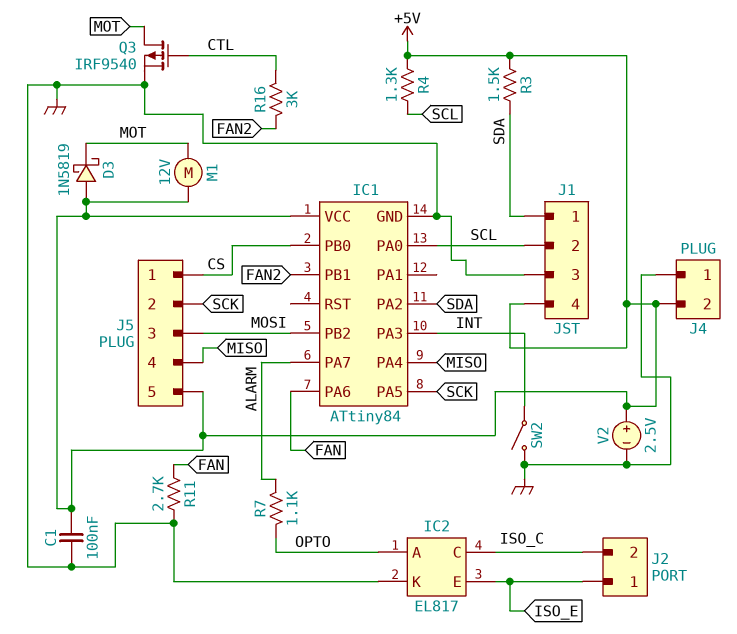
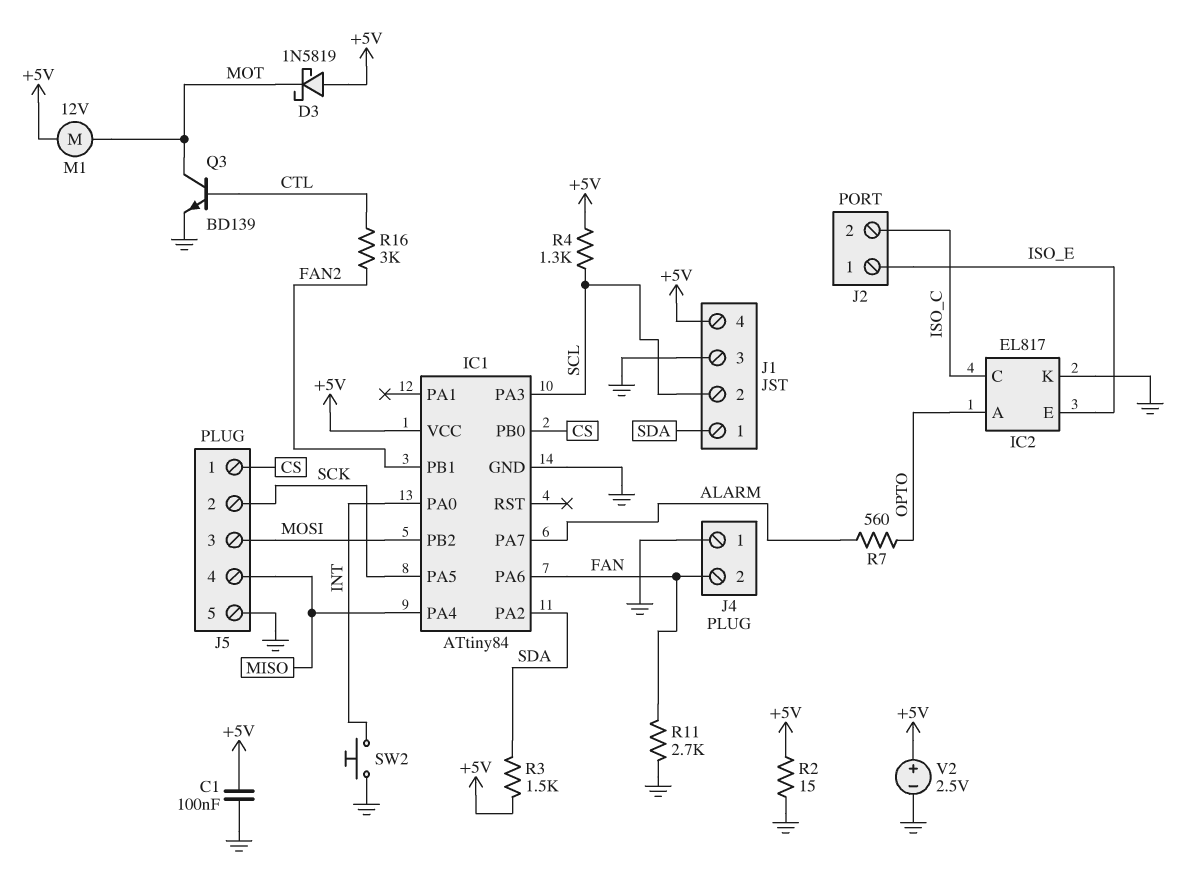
IC1 pin PA0: SCL -> INT
IC1 pin PA3: INT -> SCL
J4 pin 2: +5V -> FAN
J5 pin 5: +5V -> GND
Q3: PMOS IRF9540 (G CTL, D MOT, S GND) -> NPN BD139 (B CTL, C MOT, E GND)
R2: none -> 15 (+5V, GND)
R7: 1.1k (ALARM, OPTO) -> 560 (ALARM, OPTO)
SW2: switch (GND, INT) -> button (GND, INT)

